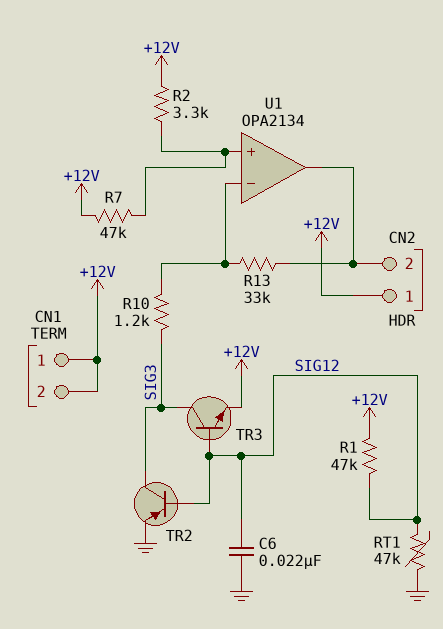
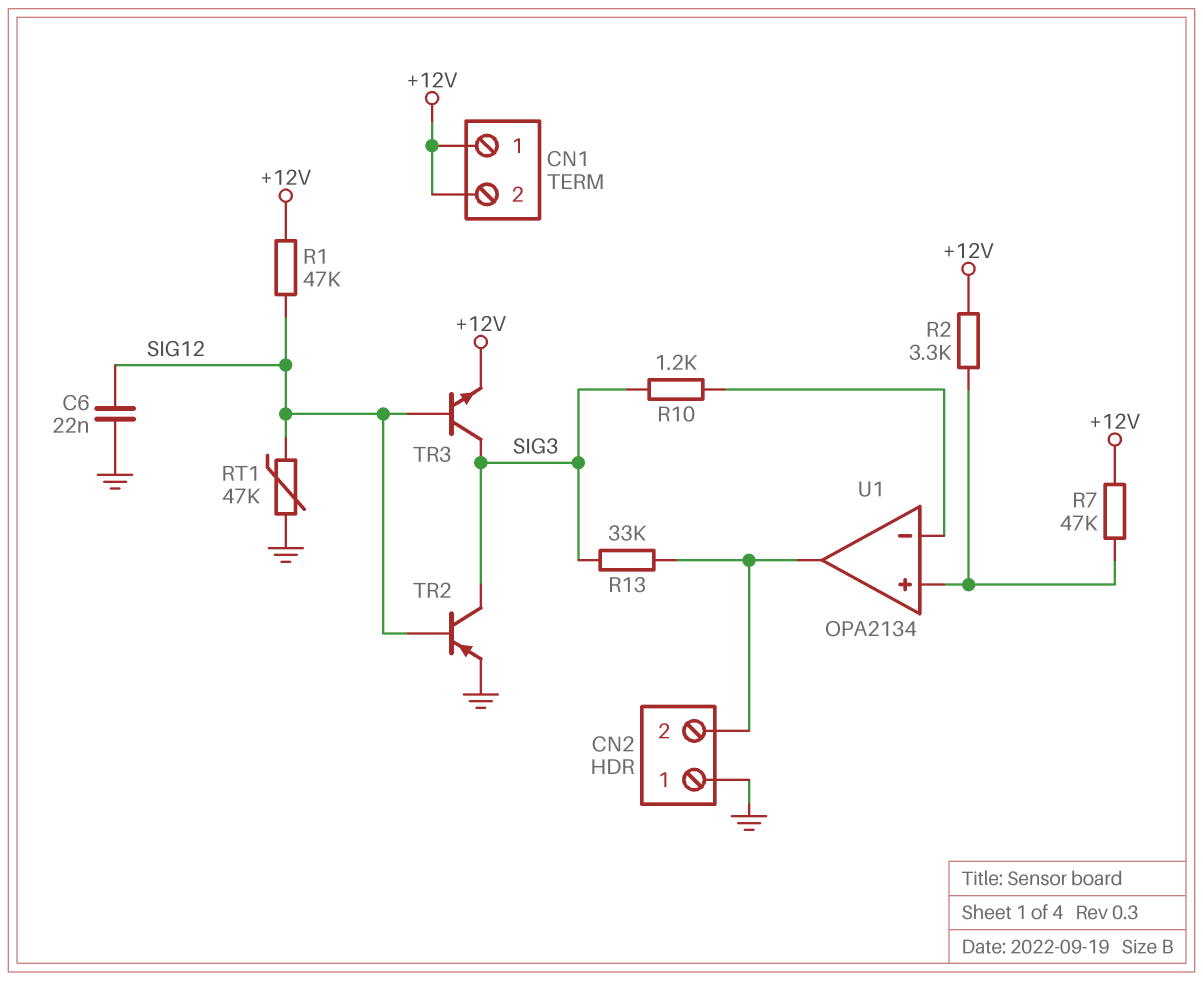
CN2 pin 1: +12V -> GND
R13: 33k (CN2/2, U1/in-) -> 33k (CN2/2, SIG3)

